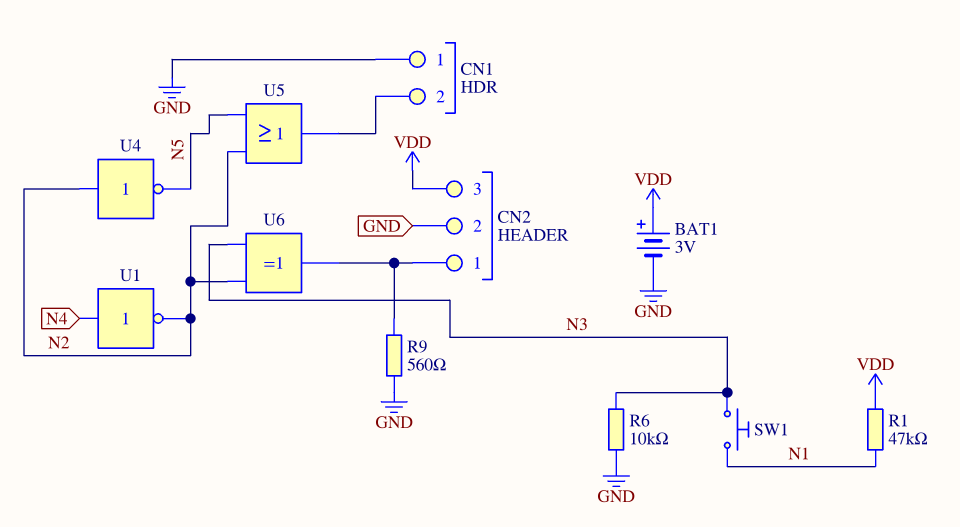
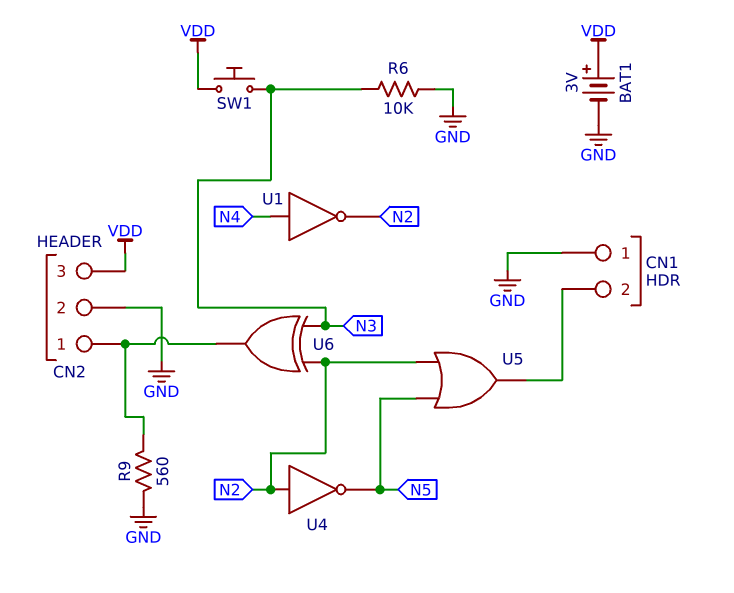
R1: 47k (N1, VDD) -> none
SW1: button (N1, N3) -> button (N3, VDD)

